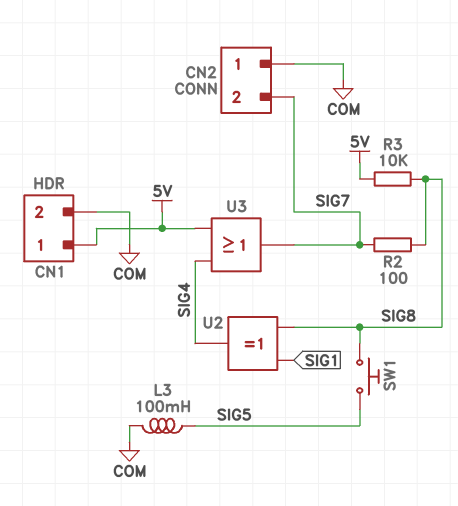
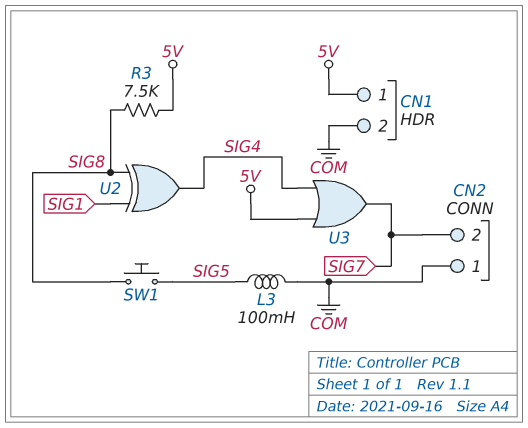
R2: 100 (SIG7, SIG8) -> none
R3: 10k (5V, SIG8) -> 7.5k (5V, SIG8)

